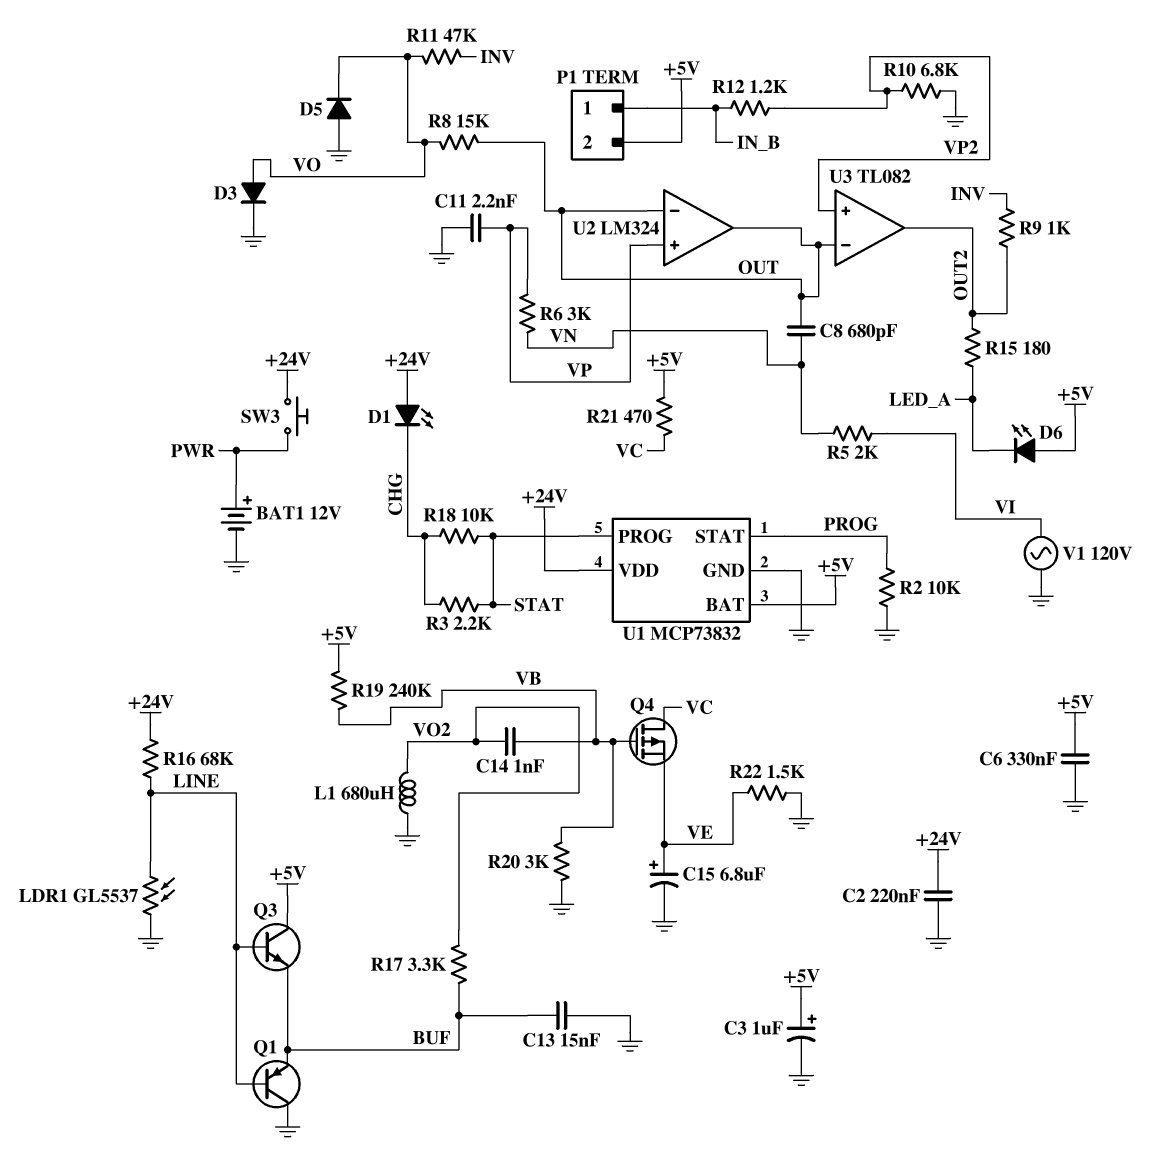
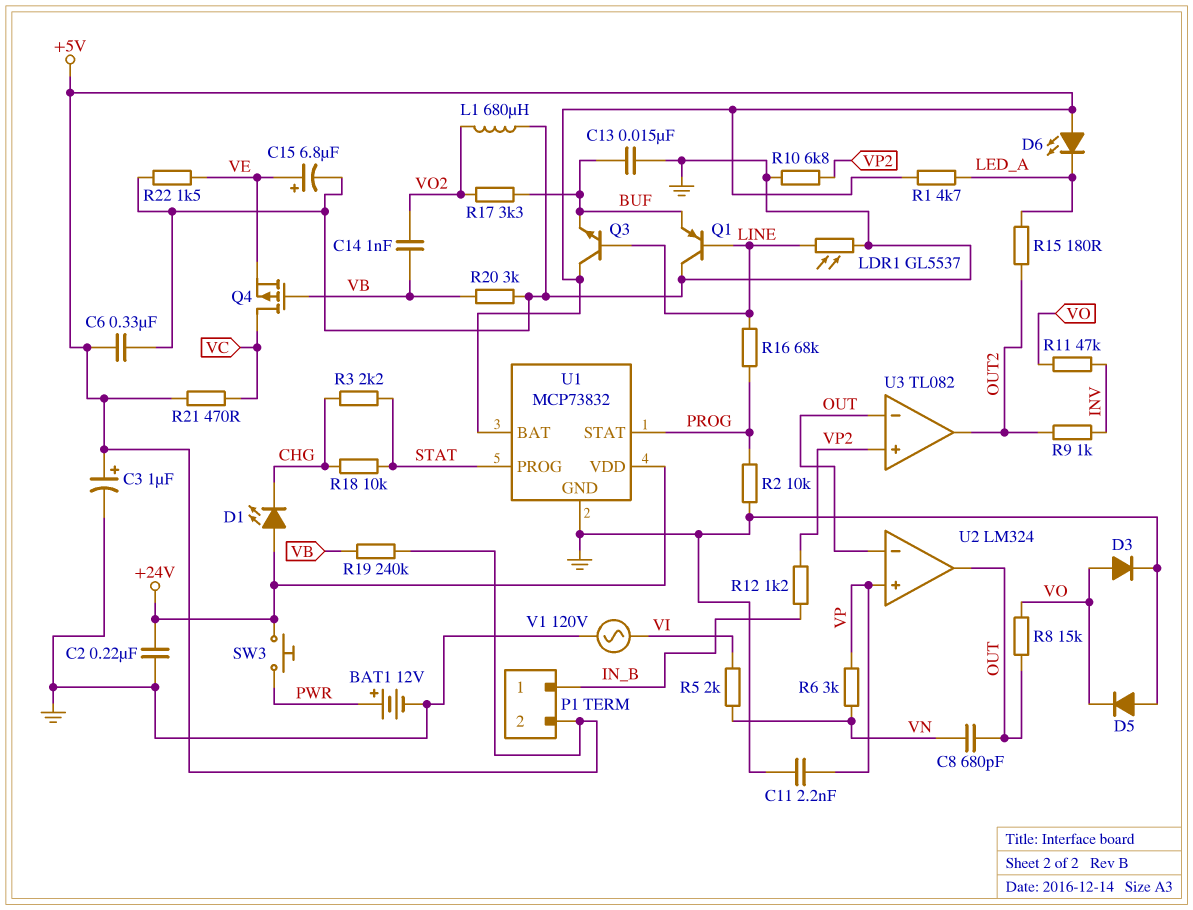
R1: none -> 4.7k (+5V, LED_A)
R16: 68k (+24V, LINE) -> 68k (LINE, PROG)

